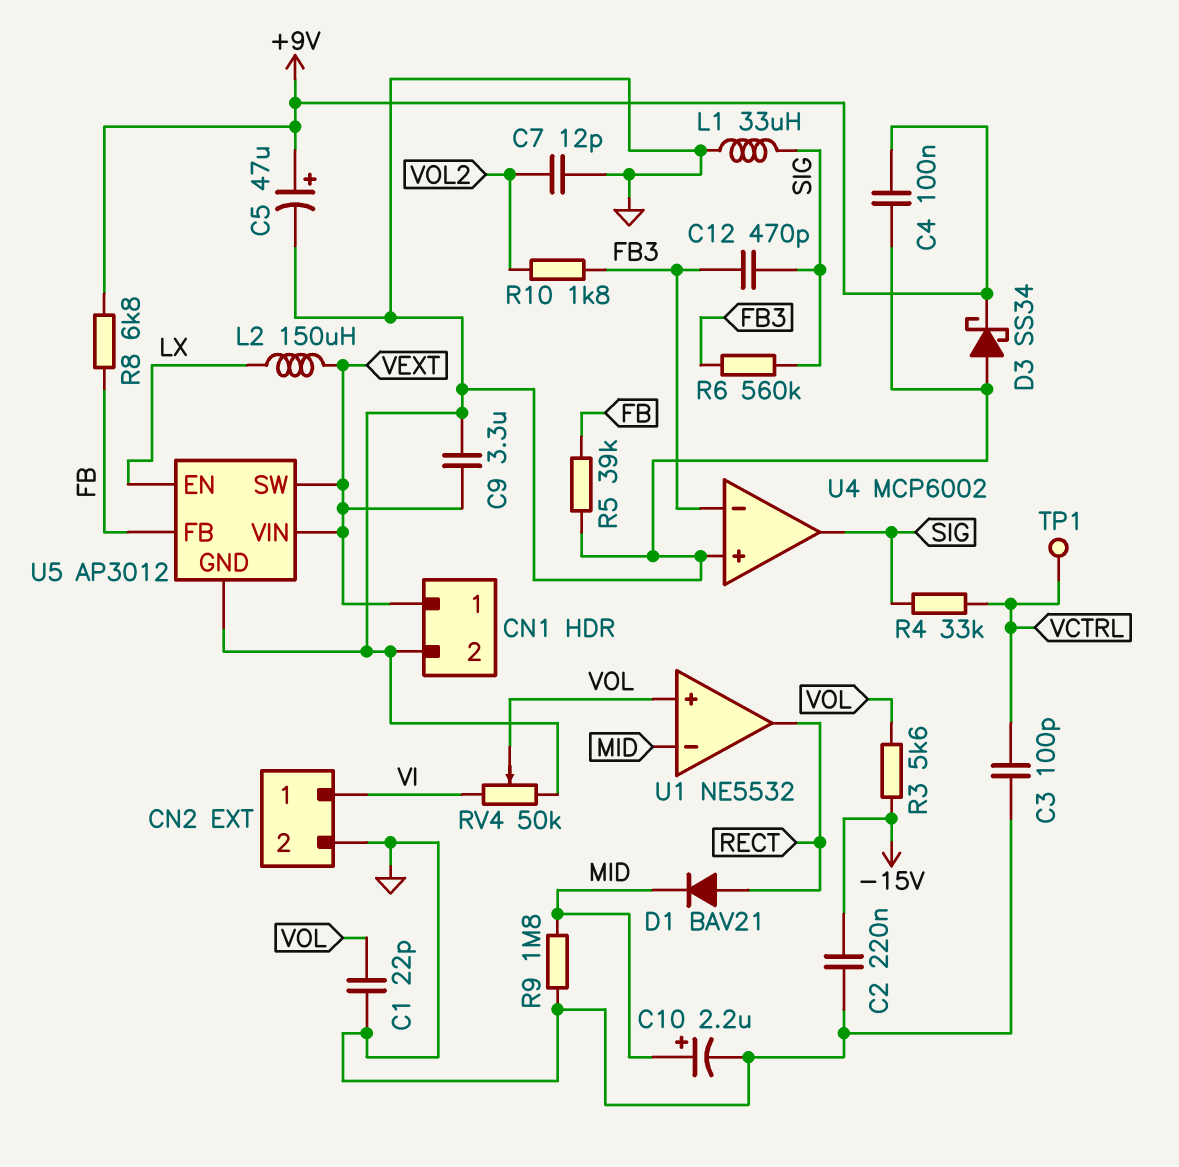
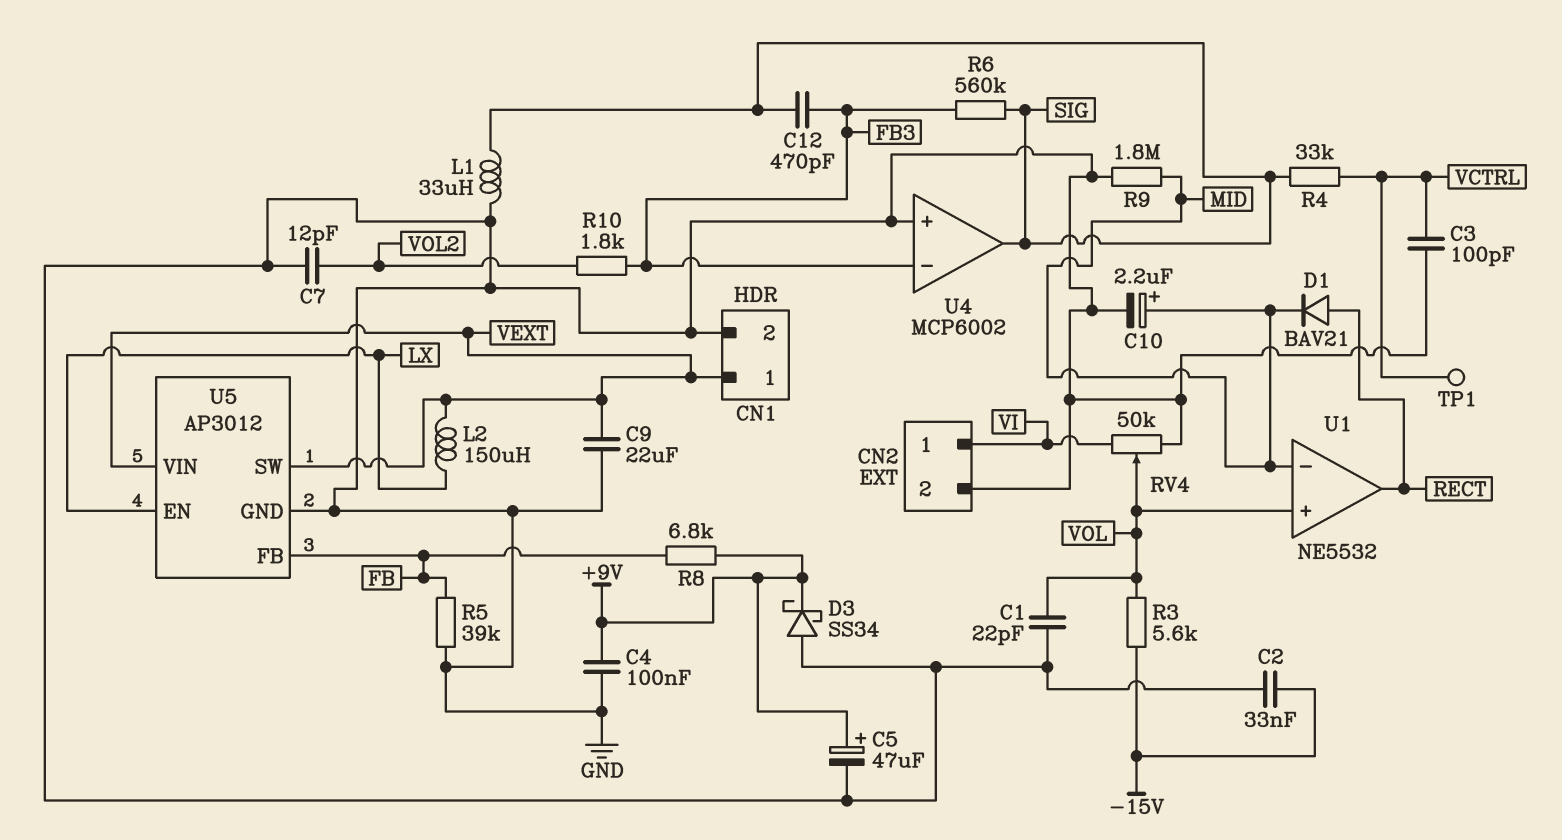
C2: 220nF (-15V, GND) -> 33nF (-15V, GND)
C9: 3.3uF (GND, VEXT) -> 22uF (GND, VEXT)

